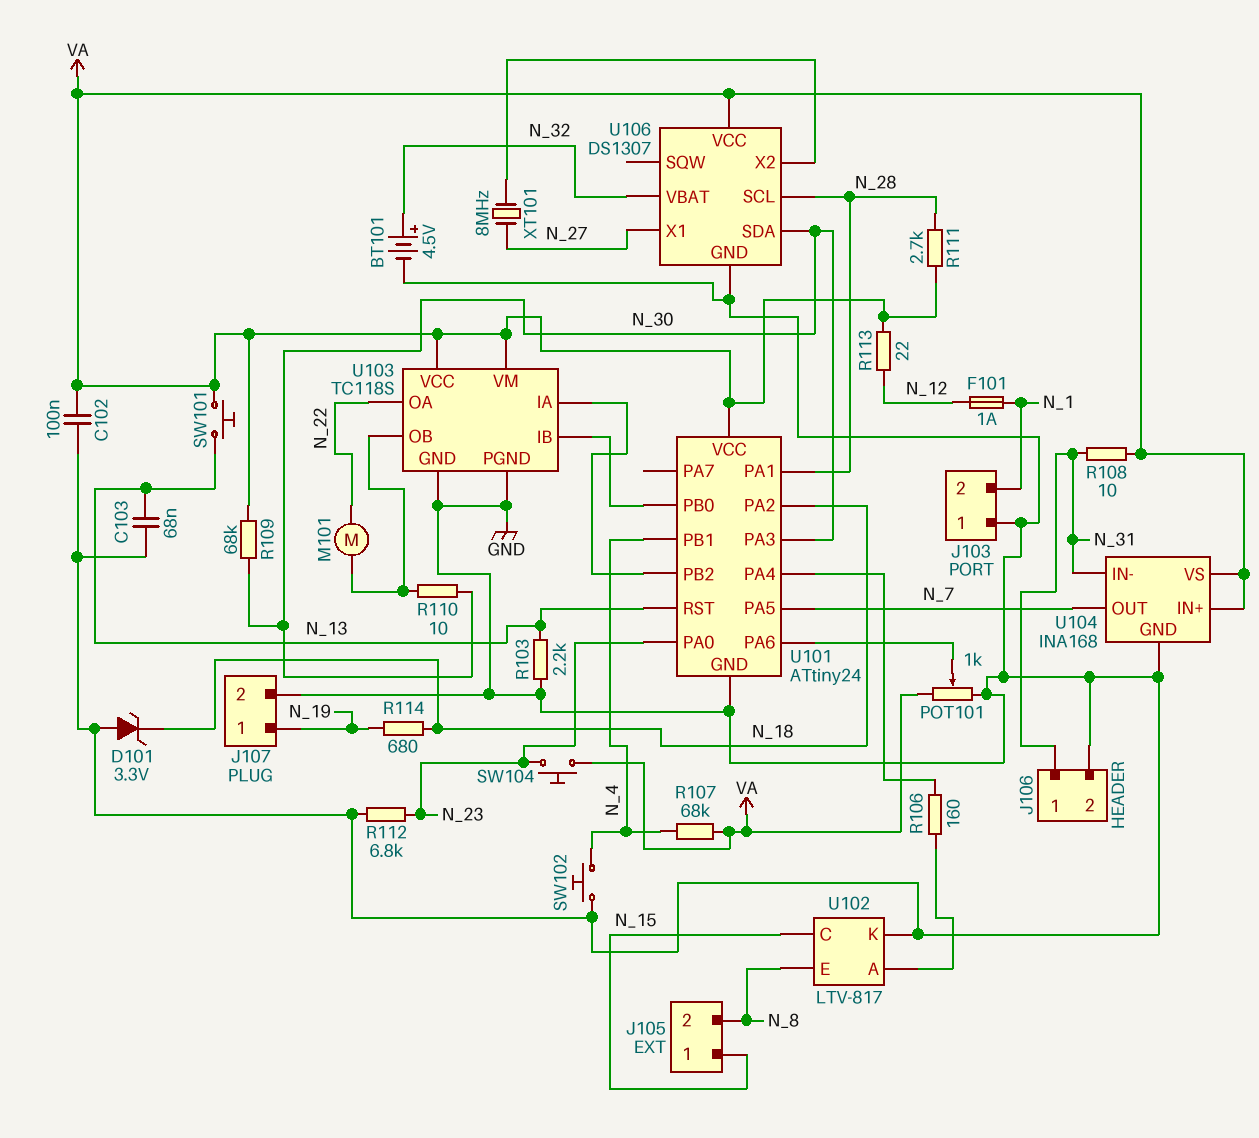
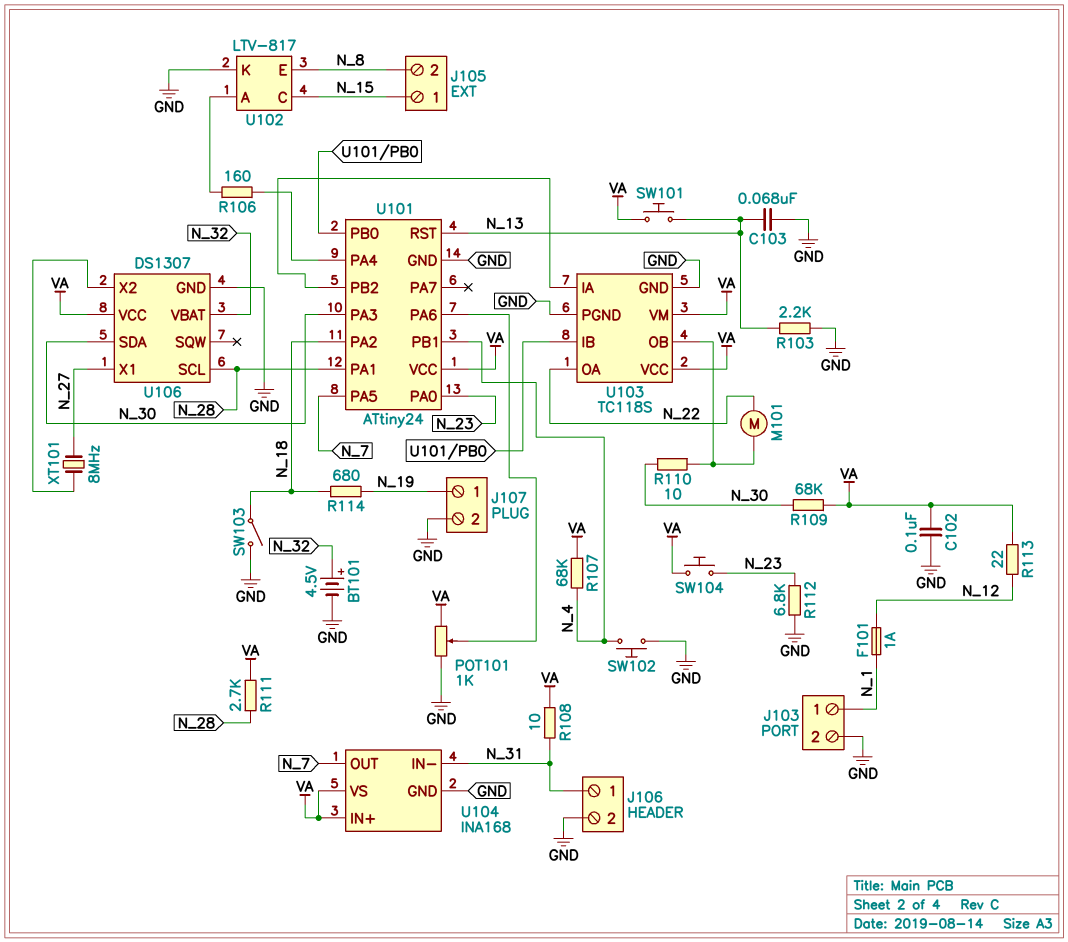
D101: zener 3.3V (A GND, K N_18) -> none
J103 pin 1: GND -> N_1
J103 pin 2: N_1 -> GND
SW103: none -> switch (GND, N_18)

